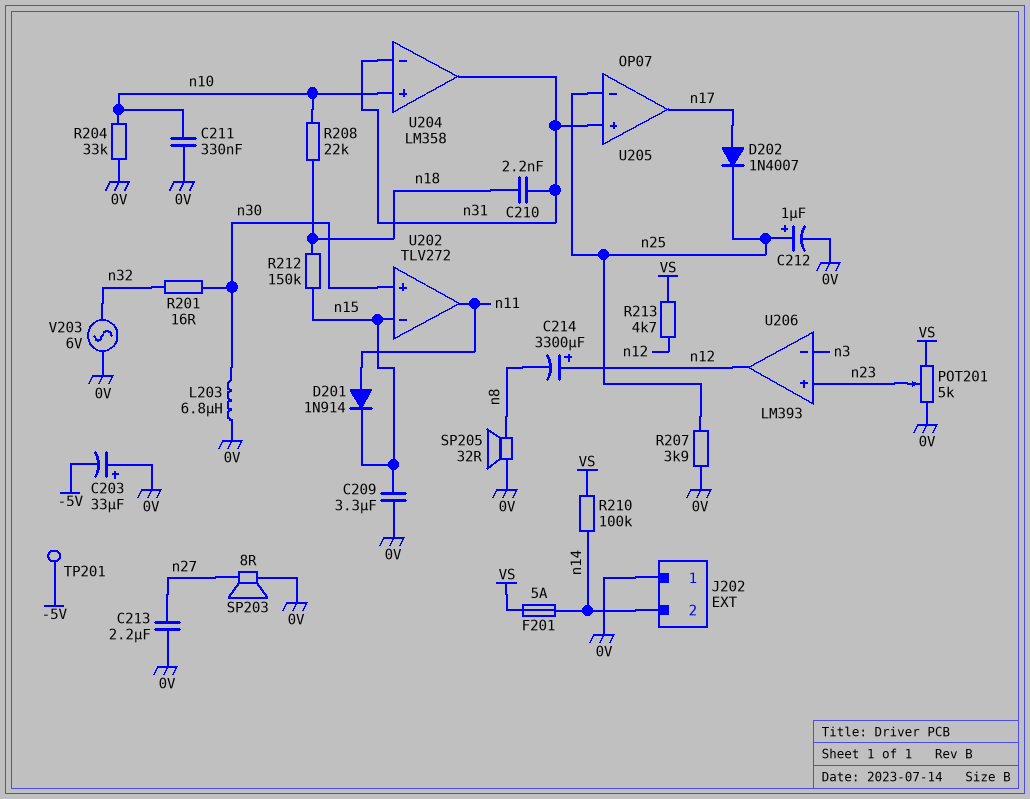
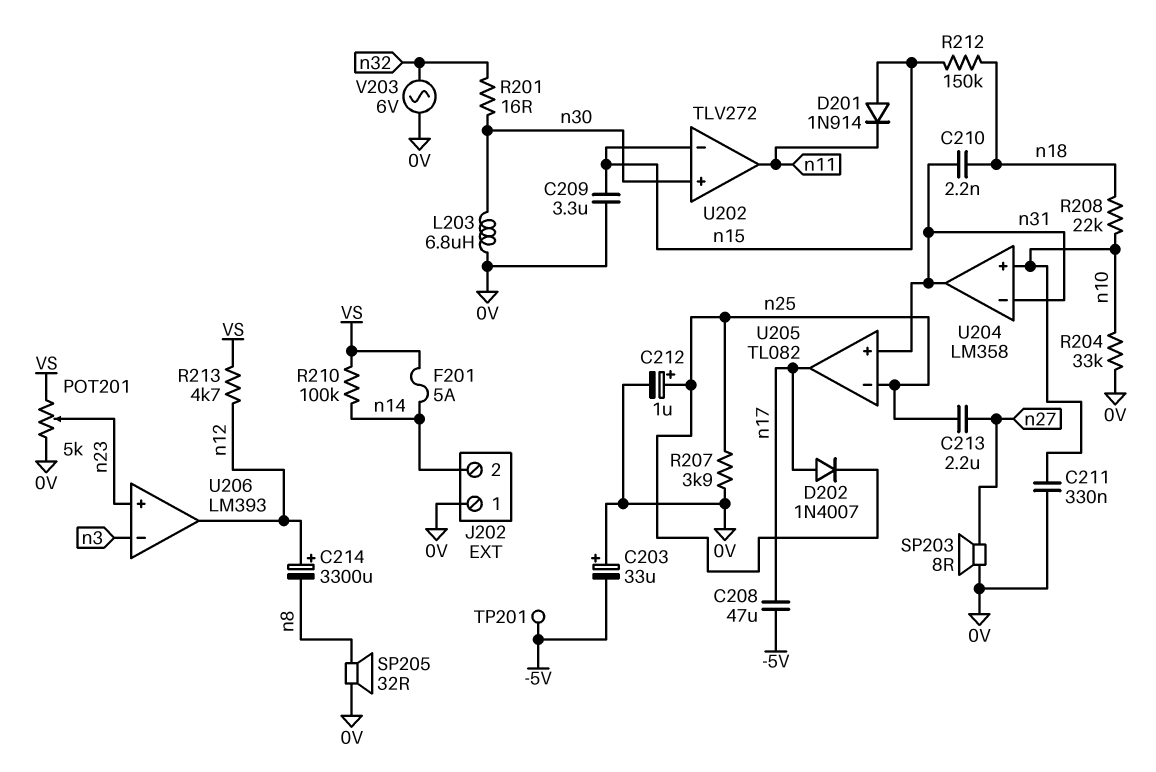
C208: none -> 47uF (-5V, n17)
C213: 2.2uF (0V, n27) -> 2.2uF (n25, n27)
D201: diode 1N914 (A n11, K n15) -> diode 1N914 (A n15, K n11)
U205: OP07 -> TL082

